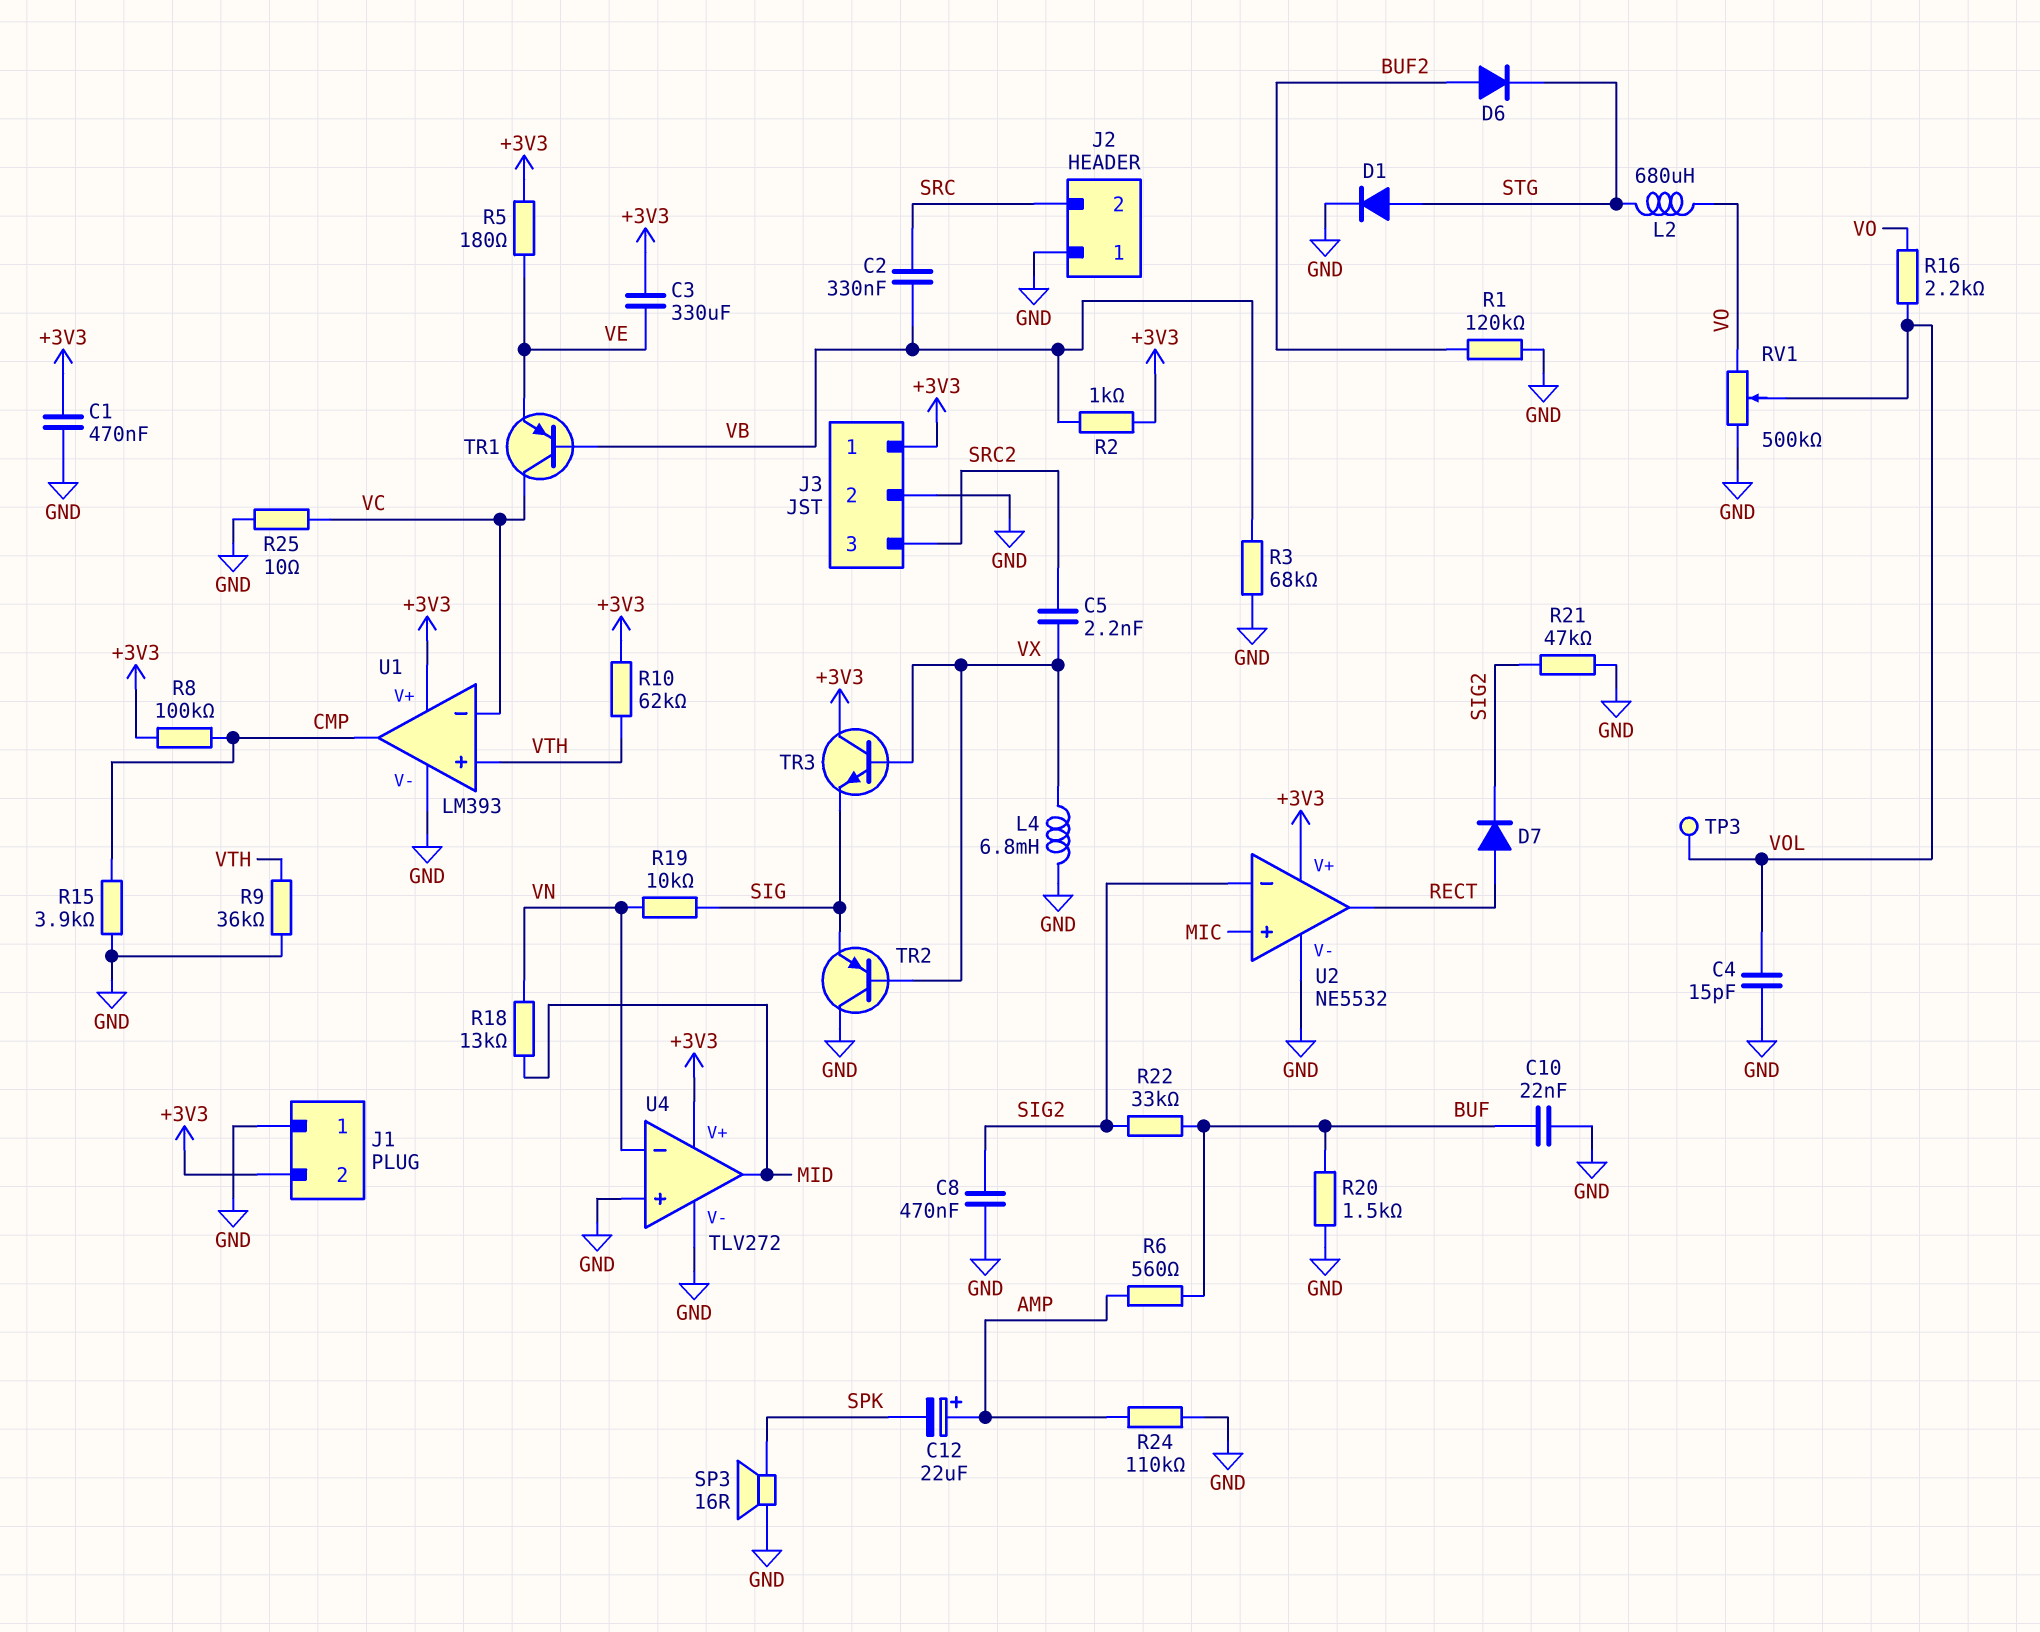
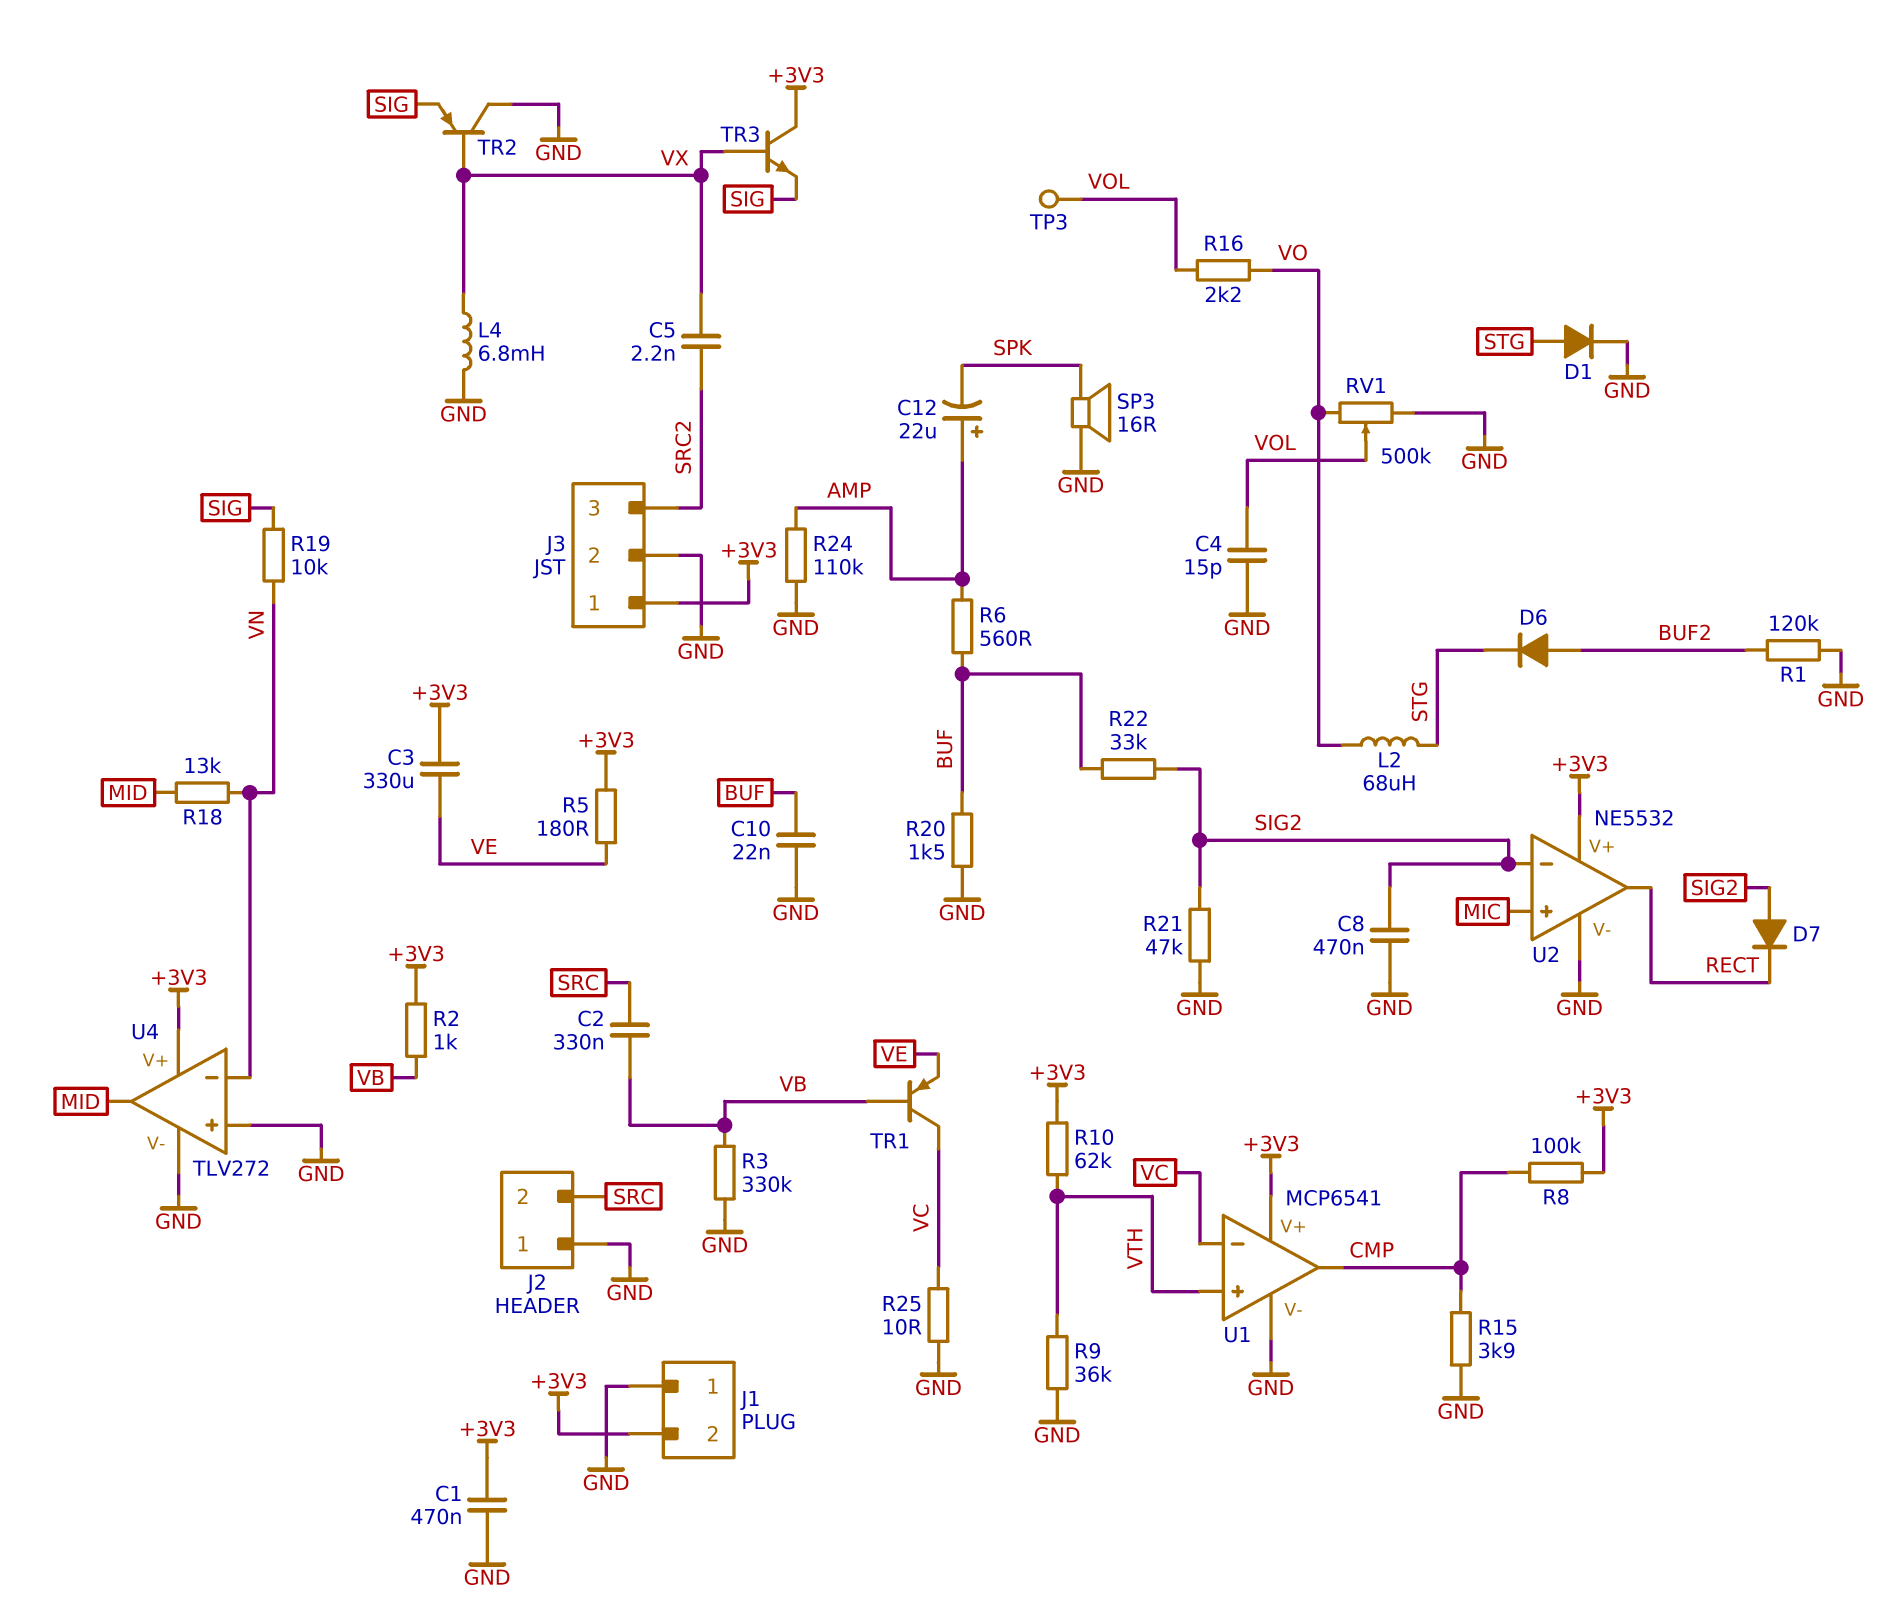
D7: diode (A RECT, K SIG2) -> diode (A SIG2, K RECT)
L2: 680uH (STG, VO) -> 68uH (STG, VO)
R3: 68k (GND, VB) -> 330k (GND, VB)
U1: LM393 -> MCP6541

